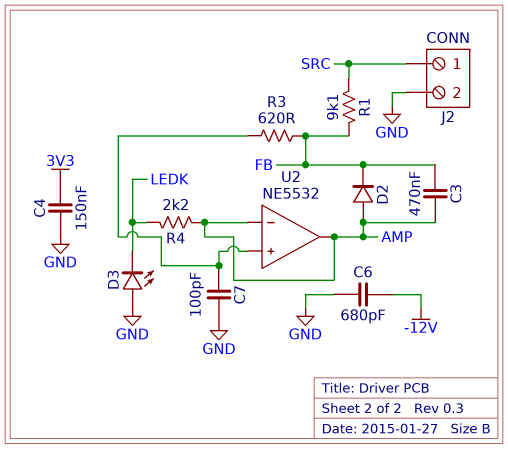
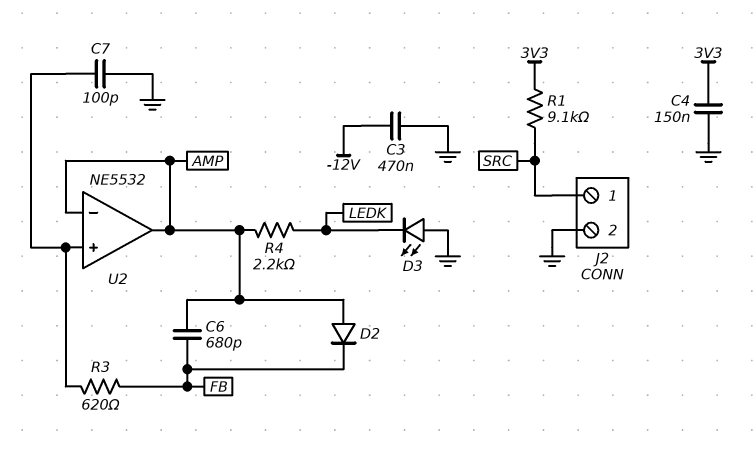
C3: 470nF (AMP, FB) -> 470nF (-12V, GND)
C6: 680pF (-12V, GND) -> 680pF (AMP, FB)
R1: 9.1k (FB, SRC) -> 9.1k (3V3, SRC)

